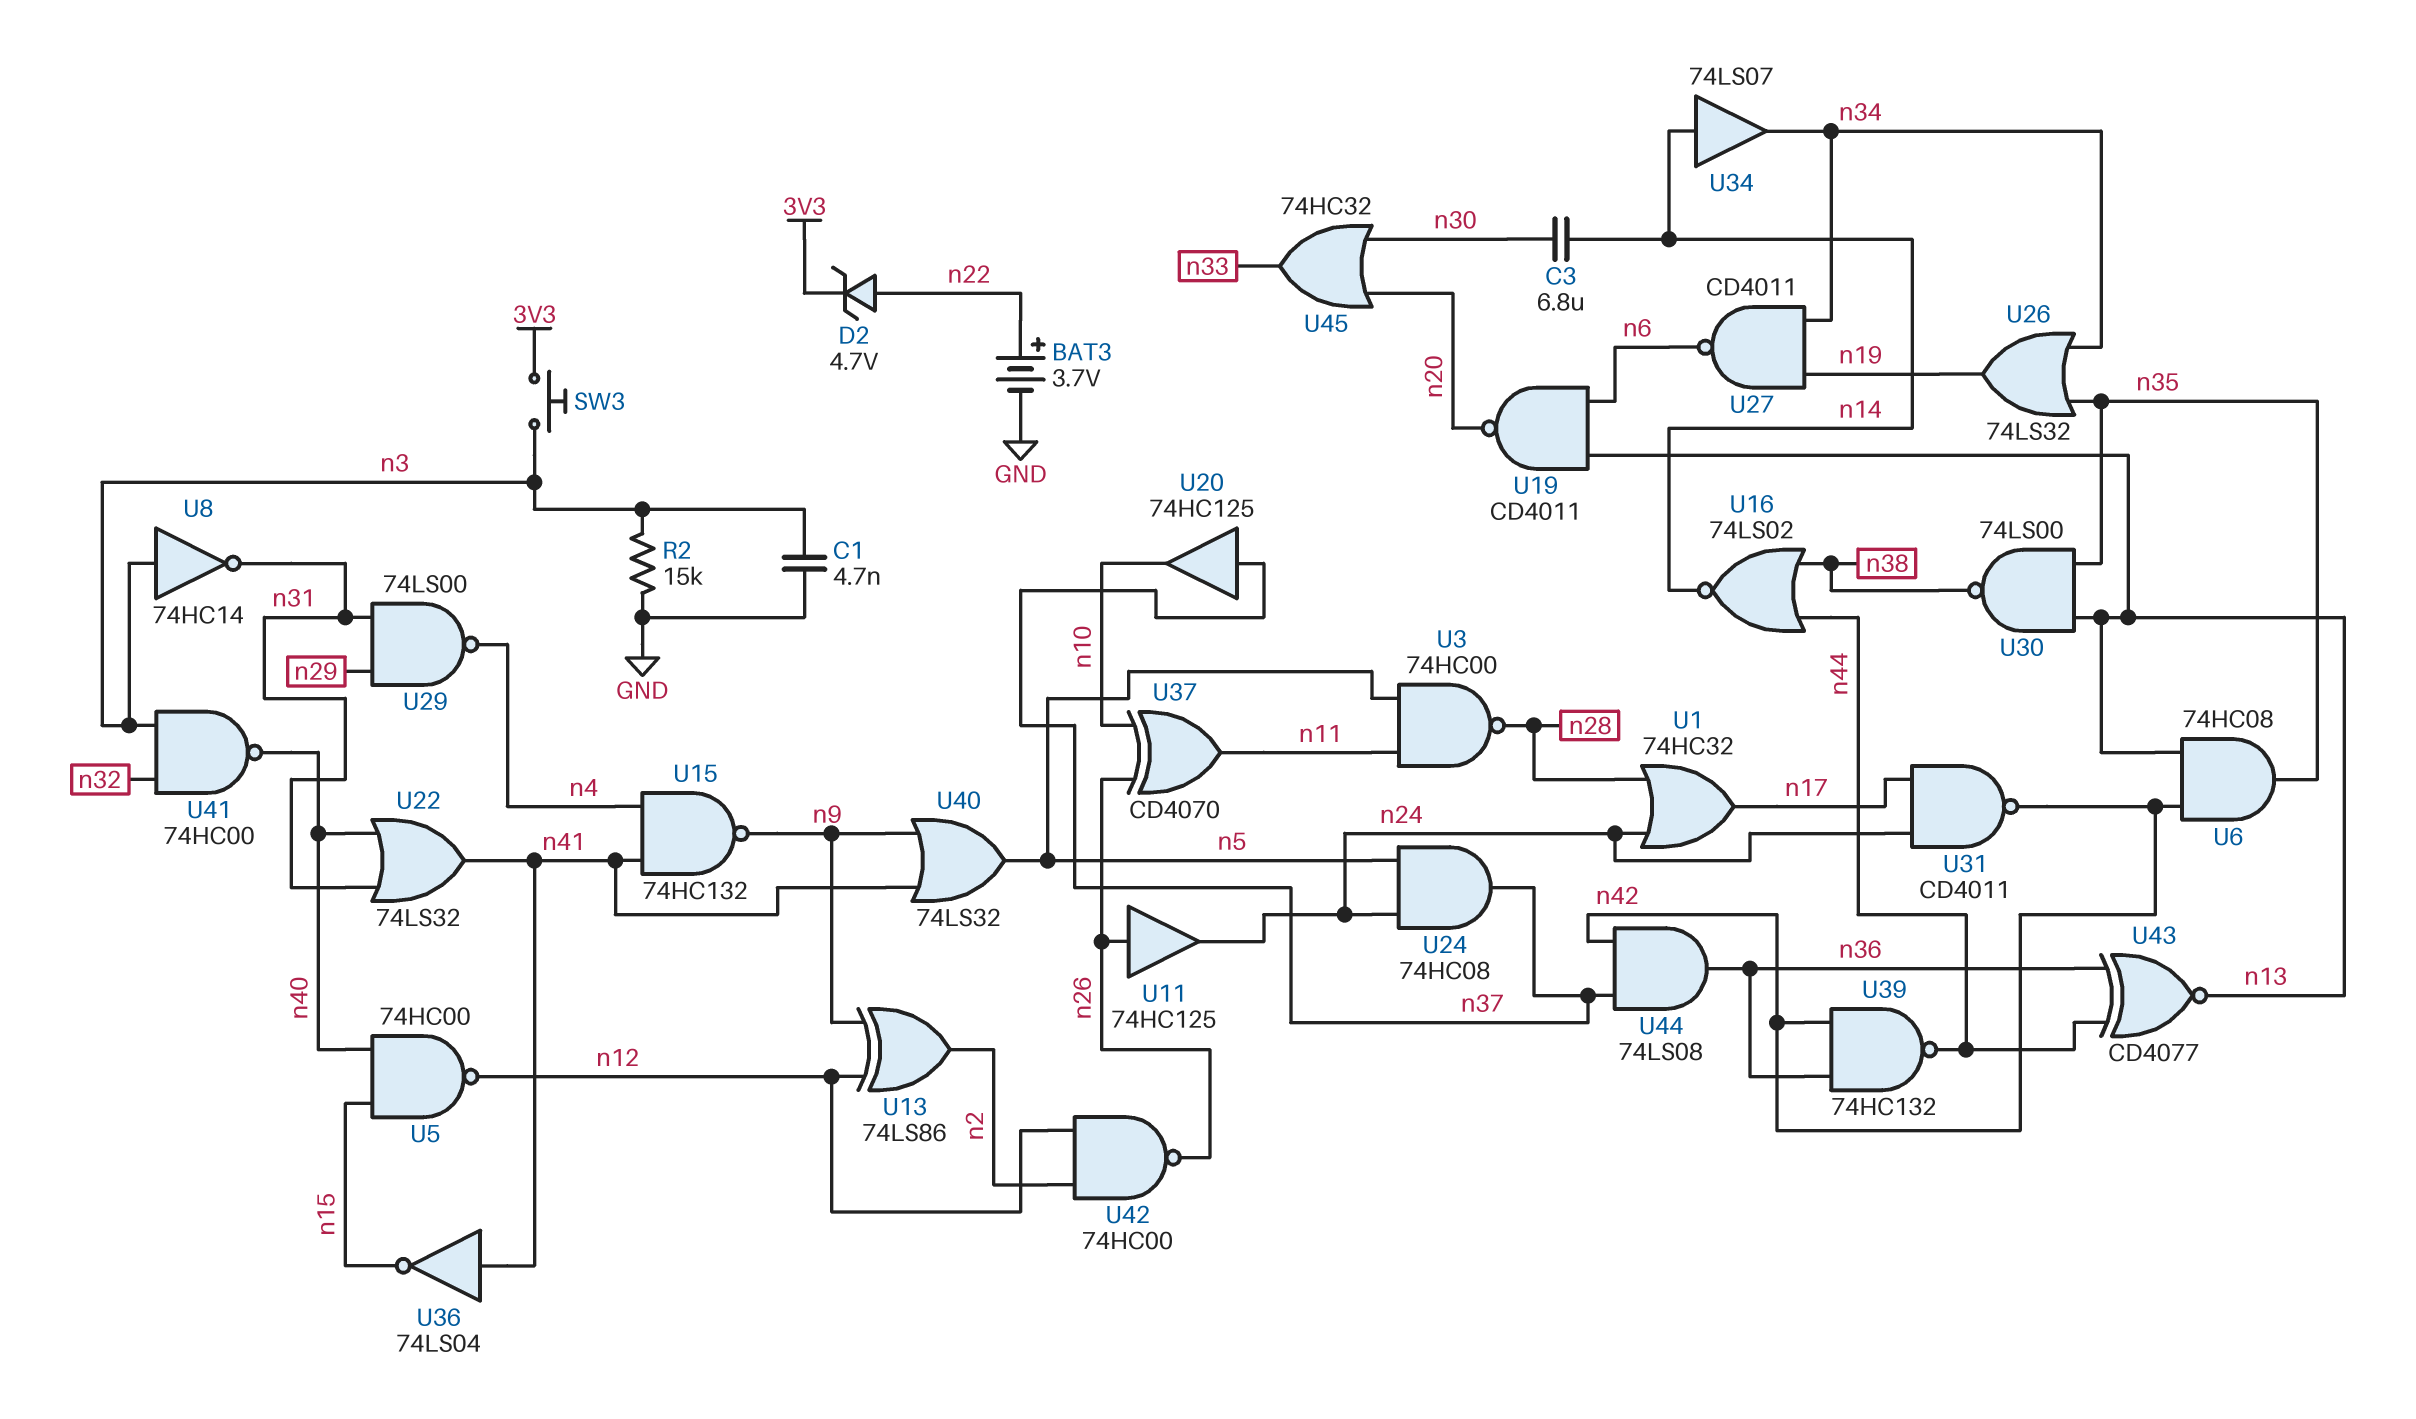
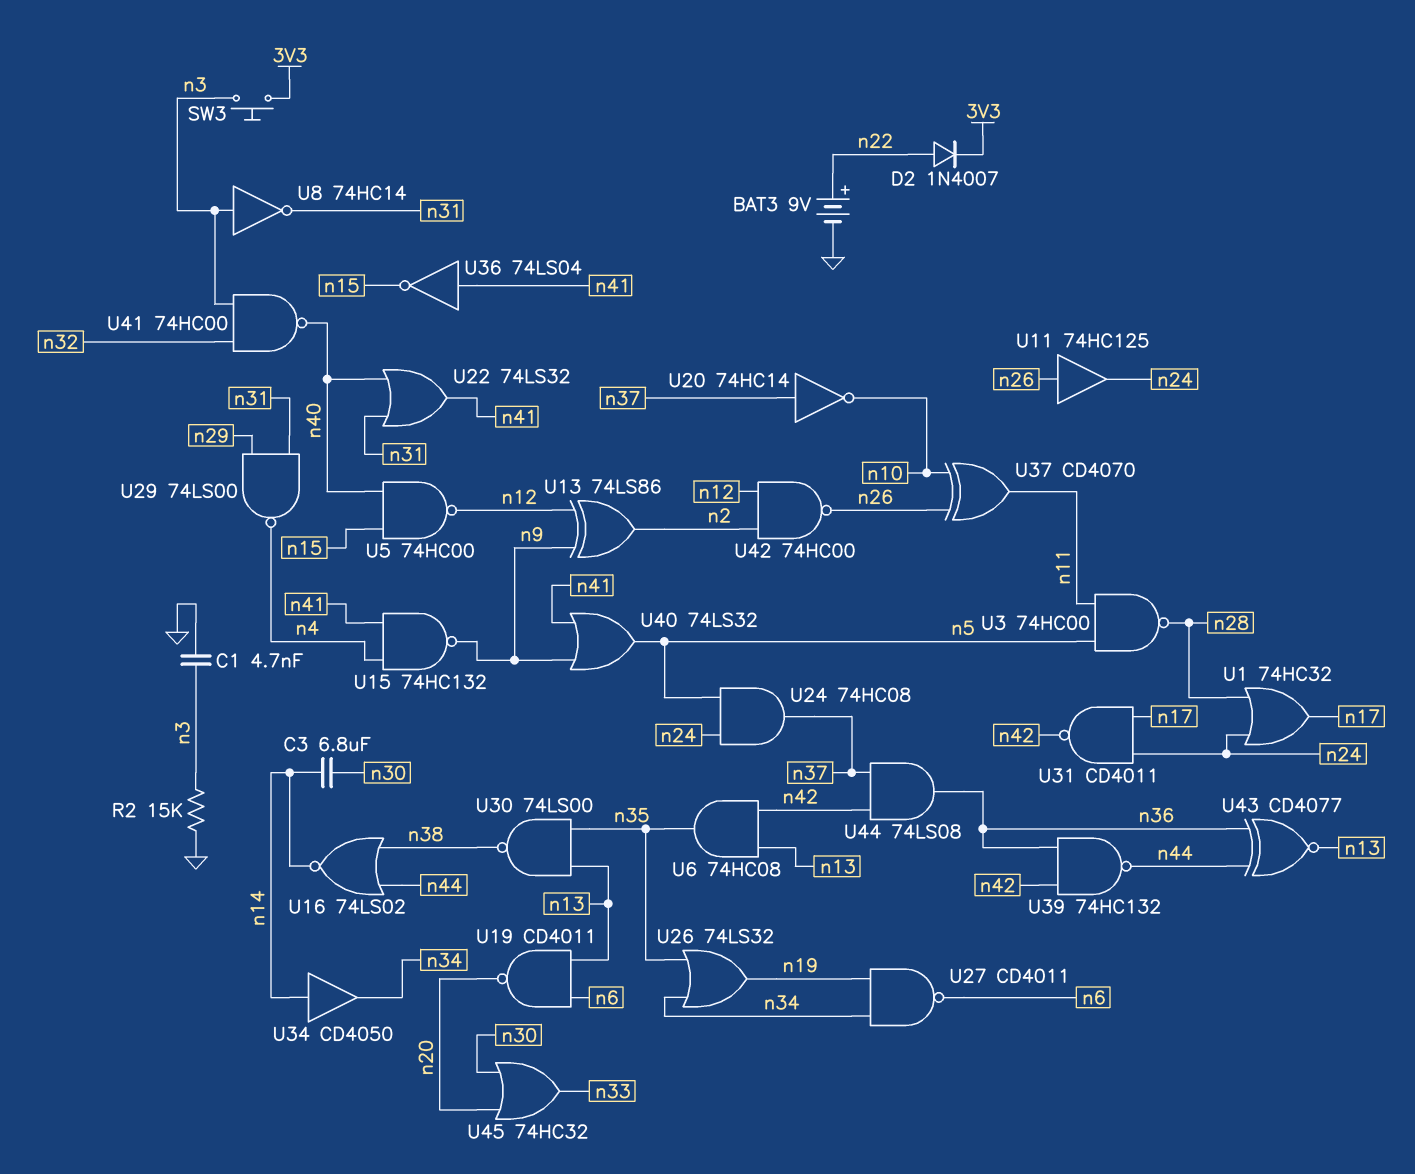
BAT3: 3.7V (plus n22, minus GND) -> 9V (plus n22, minus GND)
D2: zener 4.7V (A n22, K 3V3) -> diode 1N4007 (A n22, K 3V3)
U20: buffer 74HC125 (in n37, out n10) -> NOT 74HC14 (in n37, out n10)
U34: buffer 74LS07 (in n14, out n34) -> buffer CD4050 (in n14, out n34)

